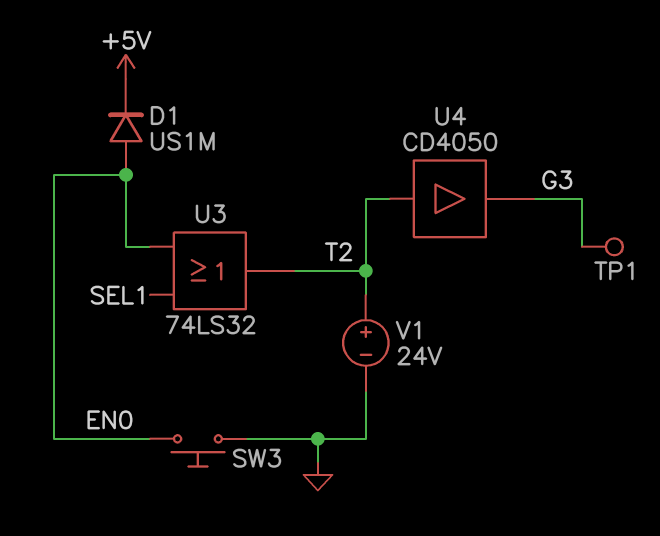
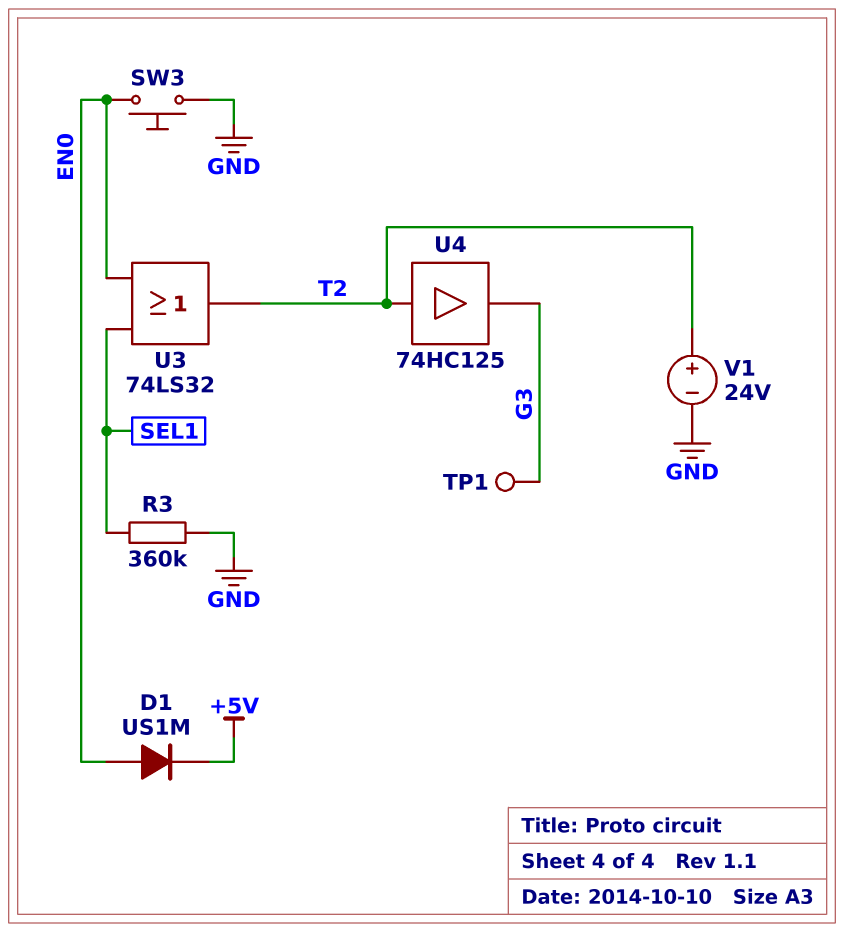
R3: none -> 360k (GND, SEL1)
U4: buffer CD4050 (in T2, out G3) -> buffer 74HC125 (in T2, out G3)

